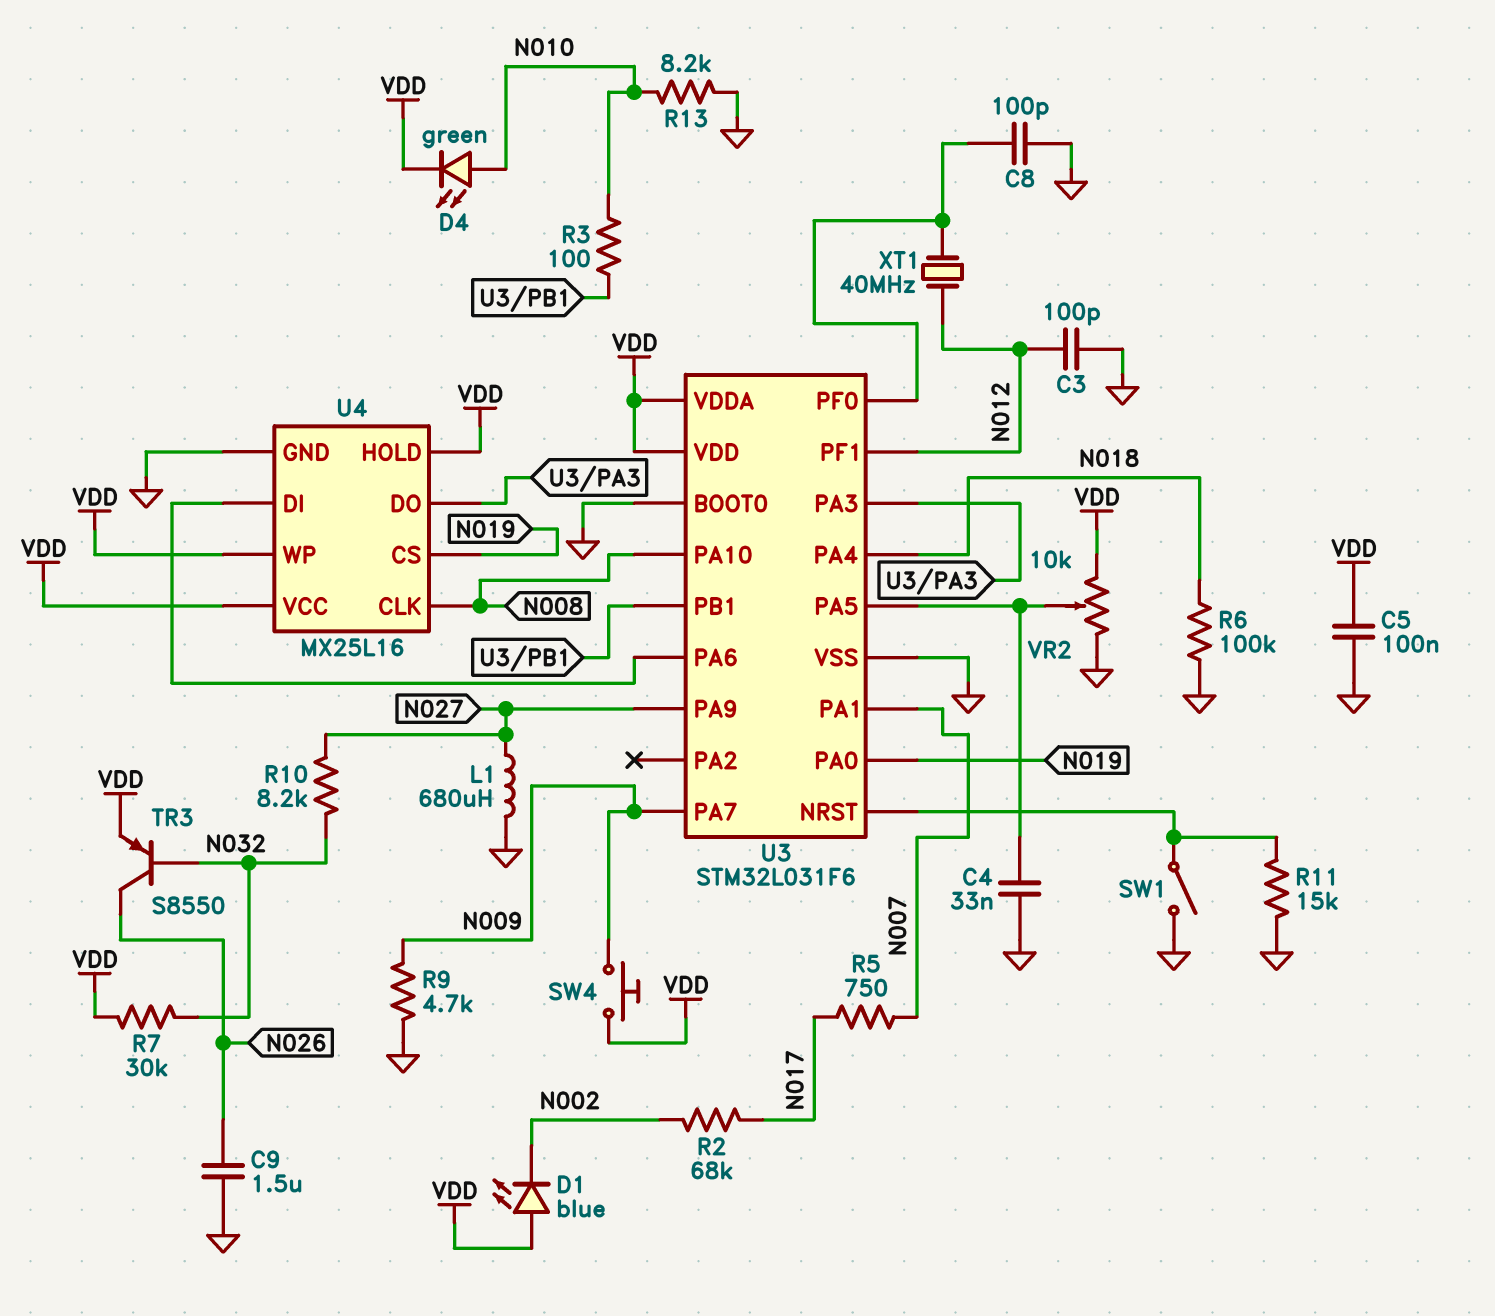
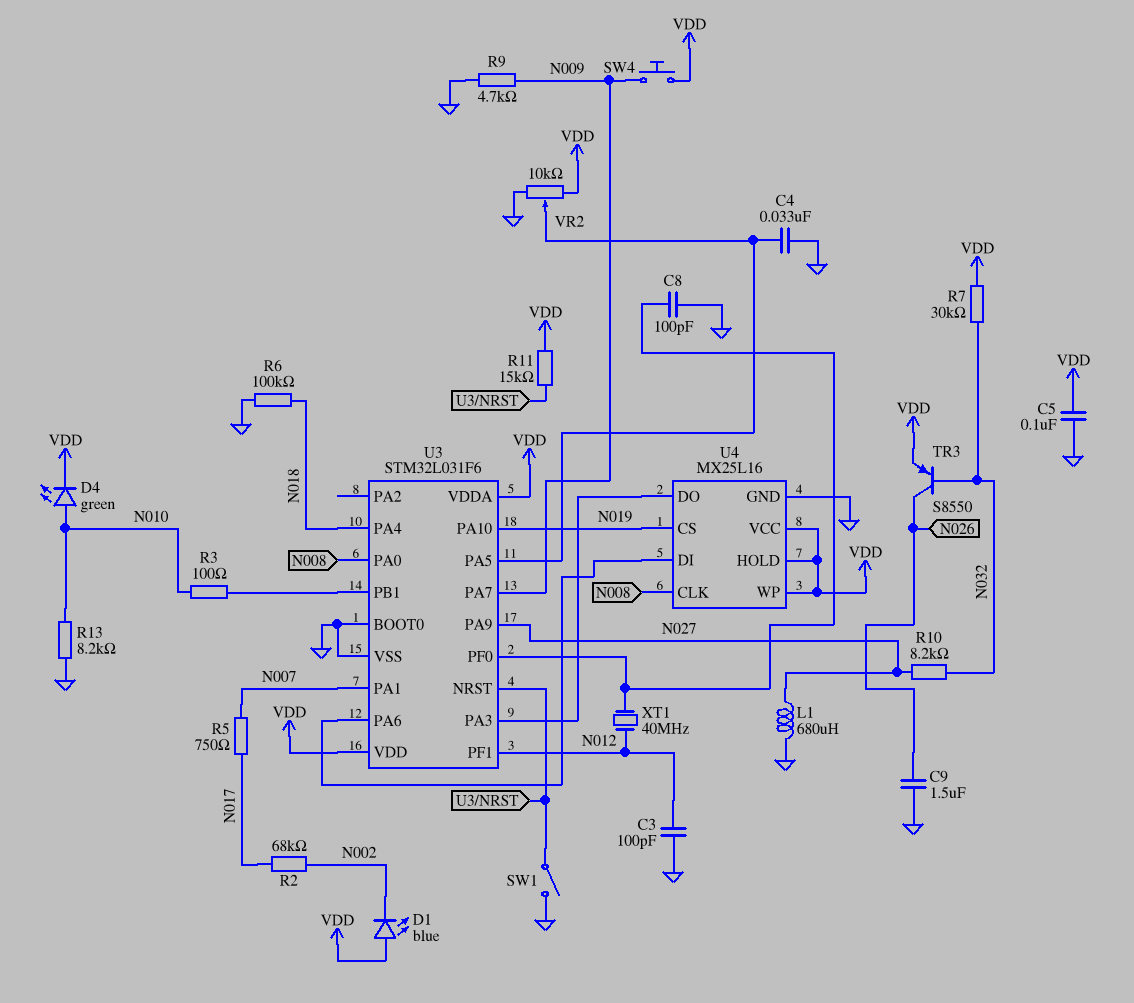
R11: 15k (GND, U3/NRST) -> 15k (U3/NRST, VDD)
U3 pin PA0: N019 -> N008
U3 pin PA10: N008 -> N019

